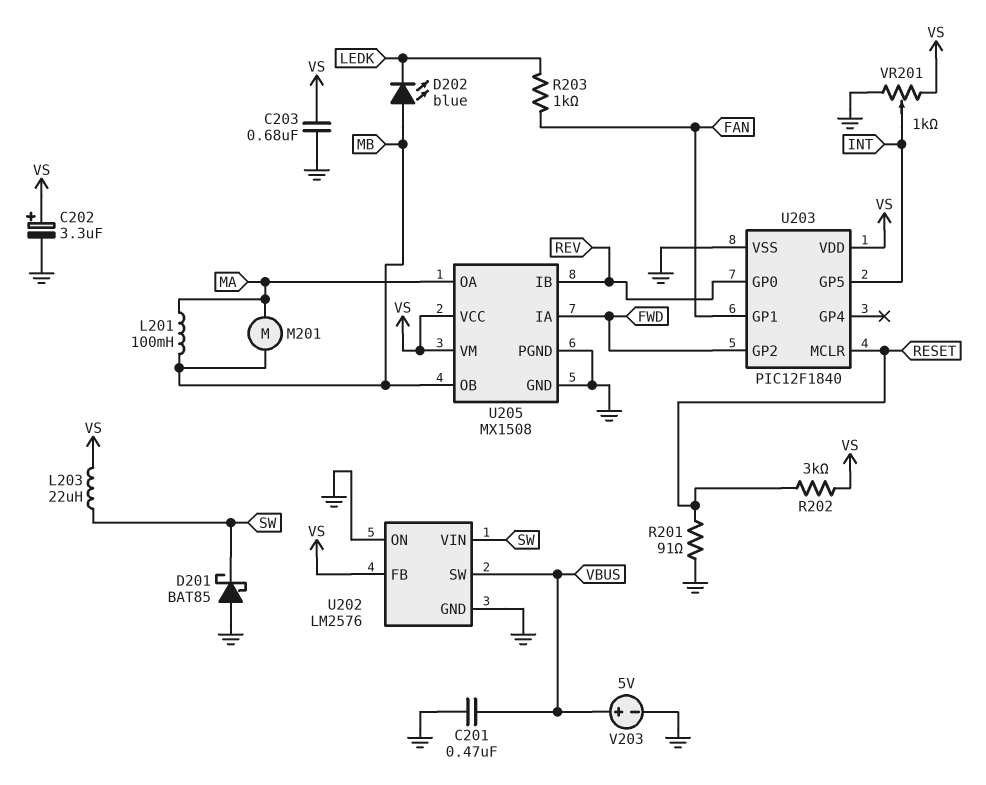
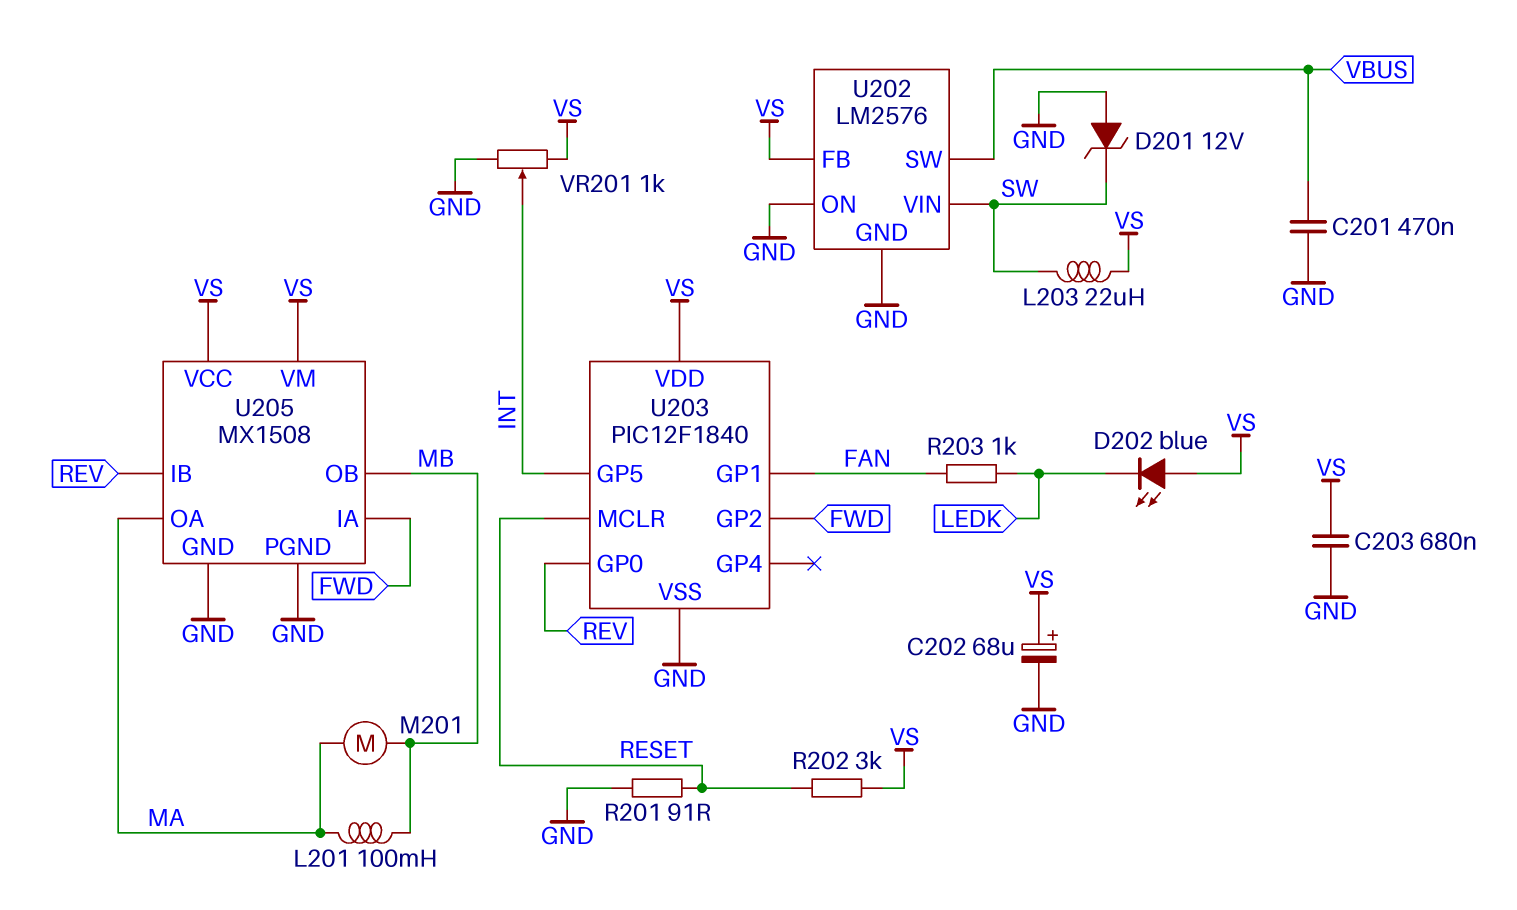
C202: 3.3uF (plus VS, minus GND) -> 68uF (plus VS, minus GND)
D201: schottky BAT85 (A GND, K SW) -> zener 12V (A GND, K SW)
D202: LED blue (A MB, K LEDK) -> LED blue (A VS, K LEDK)
V203: 5V (plus VBUS, minus GND) -> none

